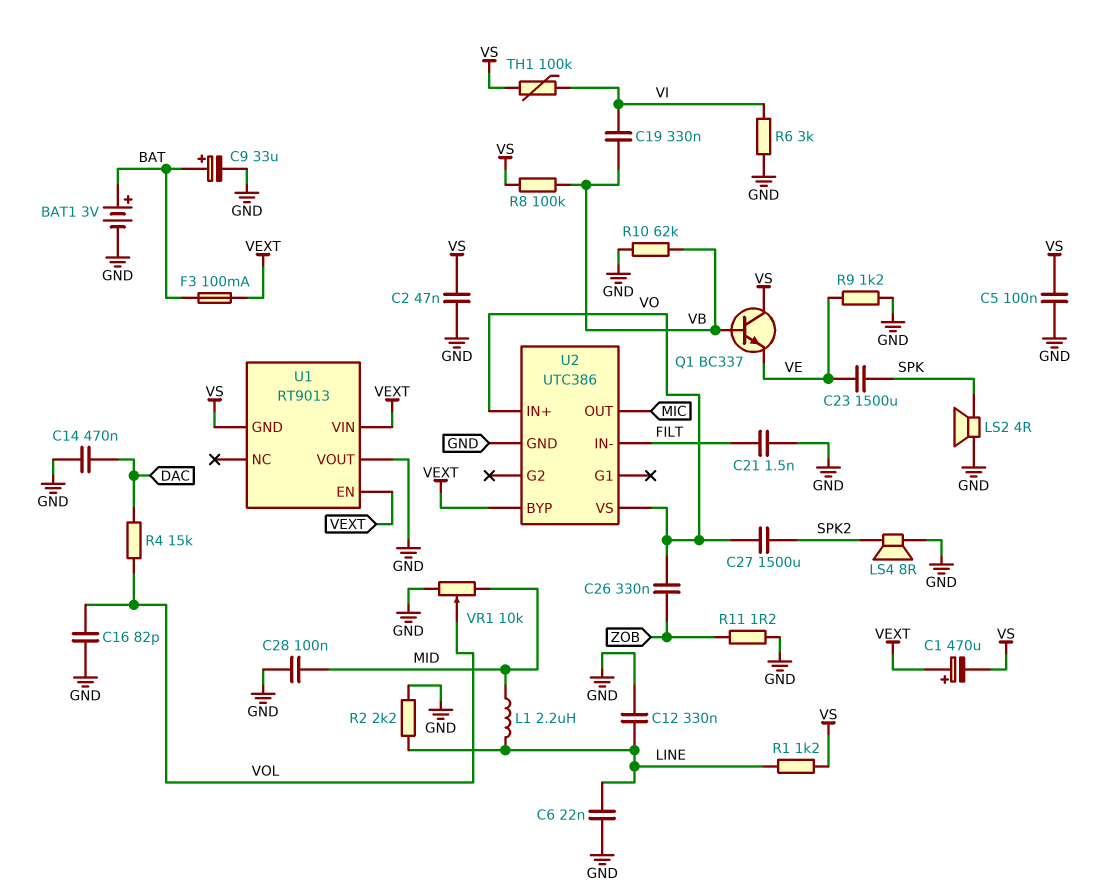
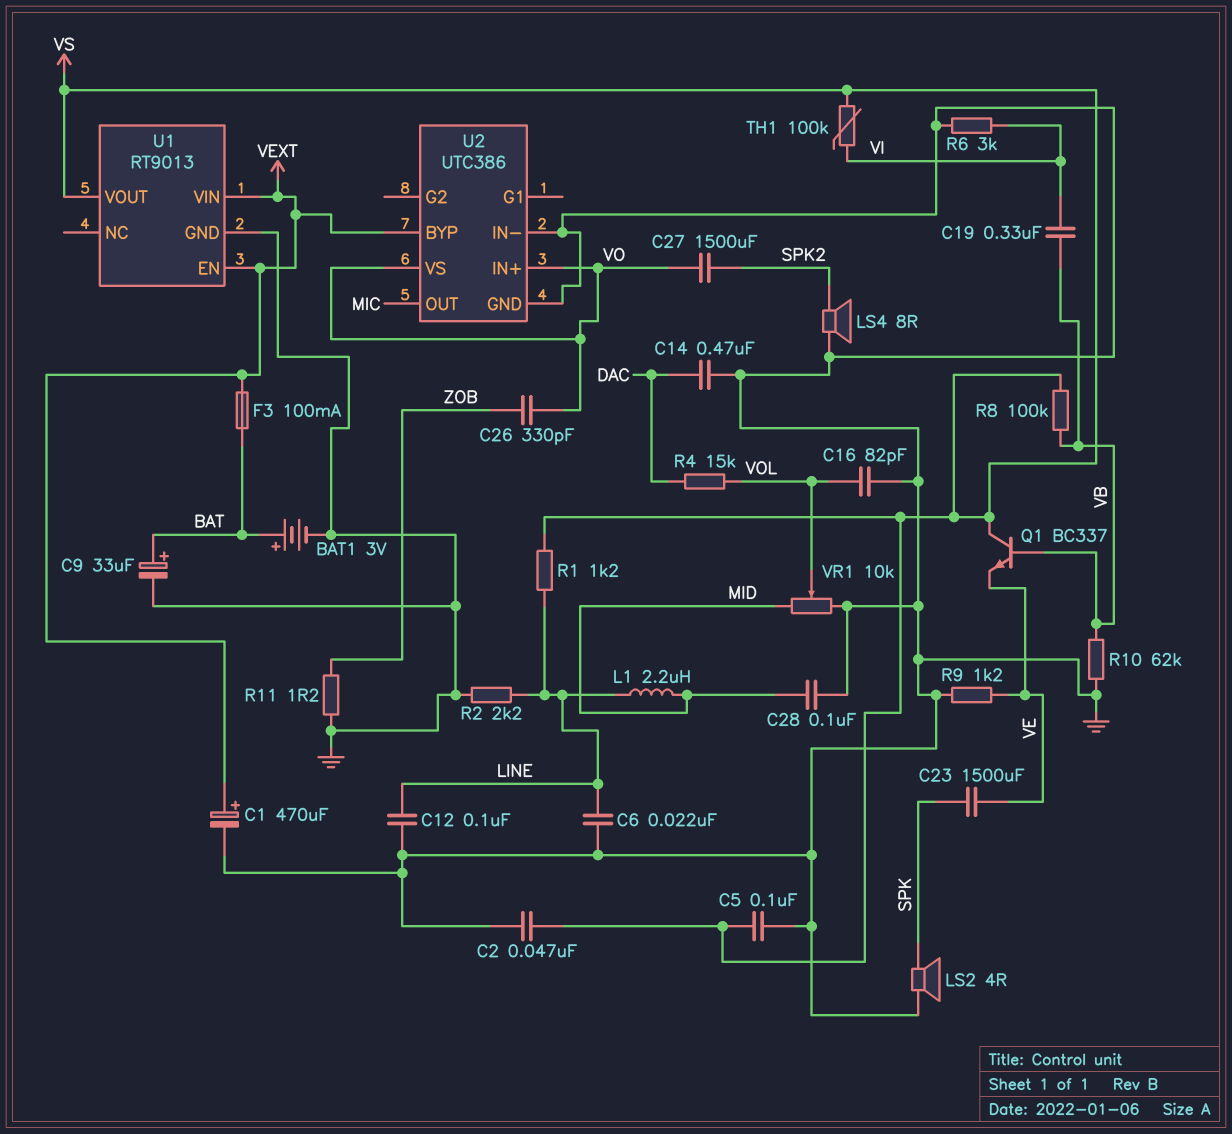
C1: 470uF (plus VEXT, minus VS) -> 470uF (plus VEXT, minus GND)
C12: 330nF (GND, LINE) -> 100nF (GND, LINE)
C21: 1.5nF (FILT, GND) -> none
C26: 330nF (VO, ZOB) -> 330pF (VO, ZOB)
U1 pin GND: VS -> GND
U1 pin VOUT: GND -> VS
U2 pin IN-: FILT -> GND

